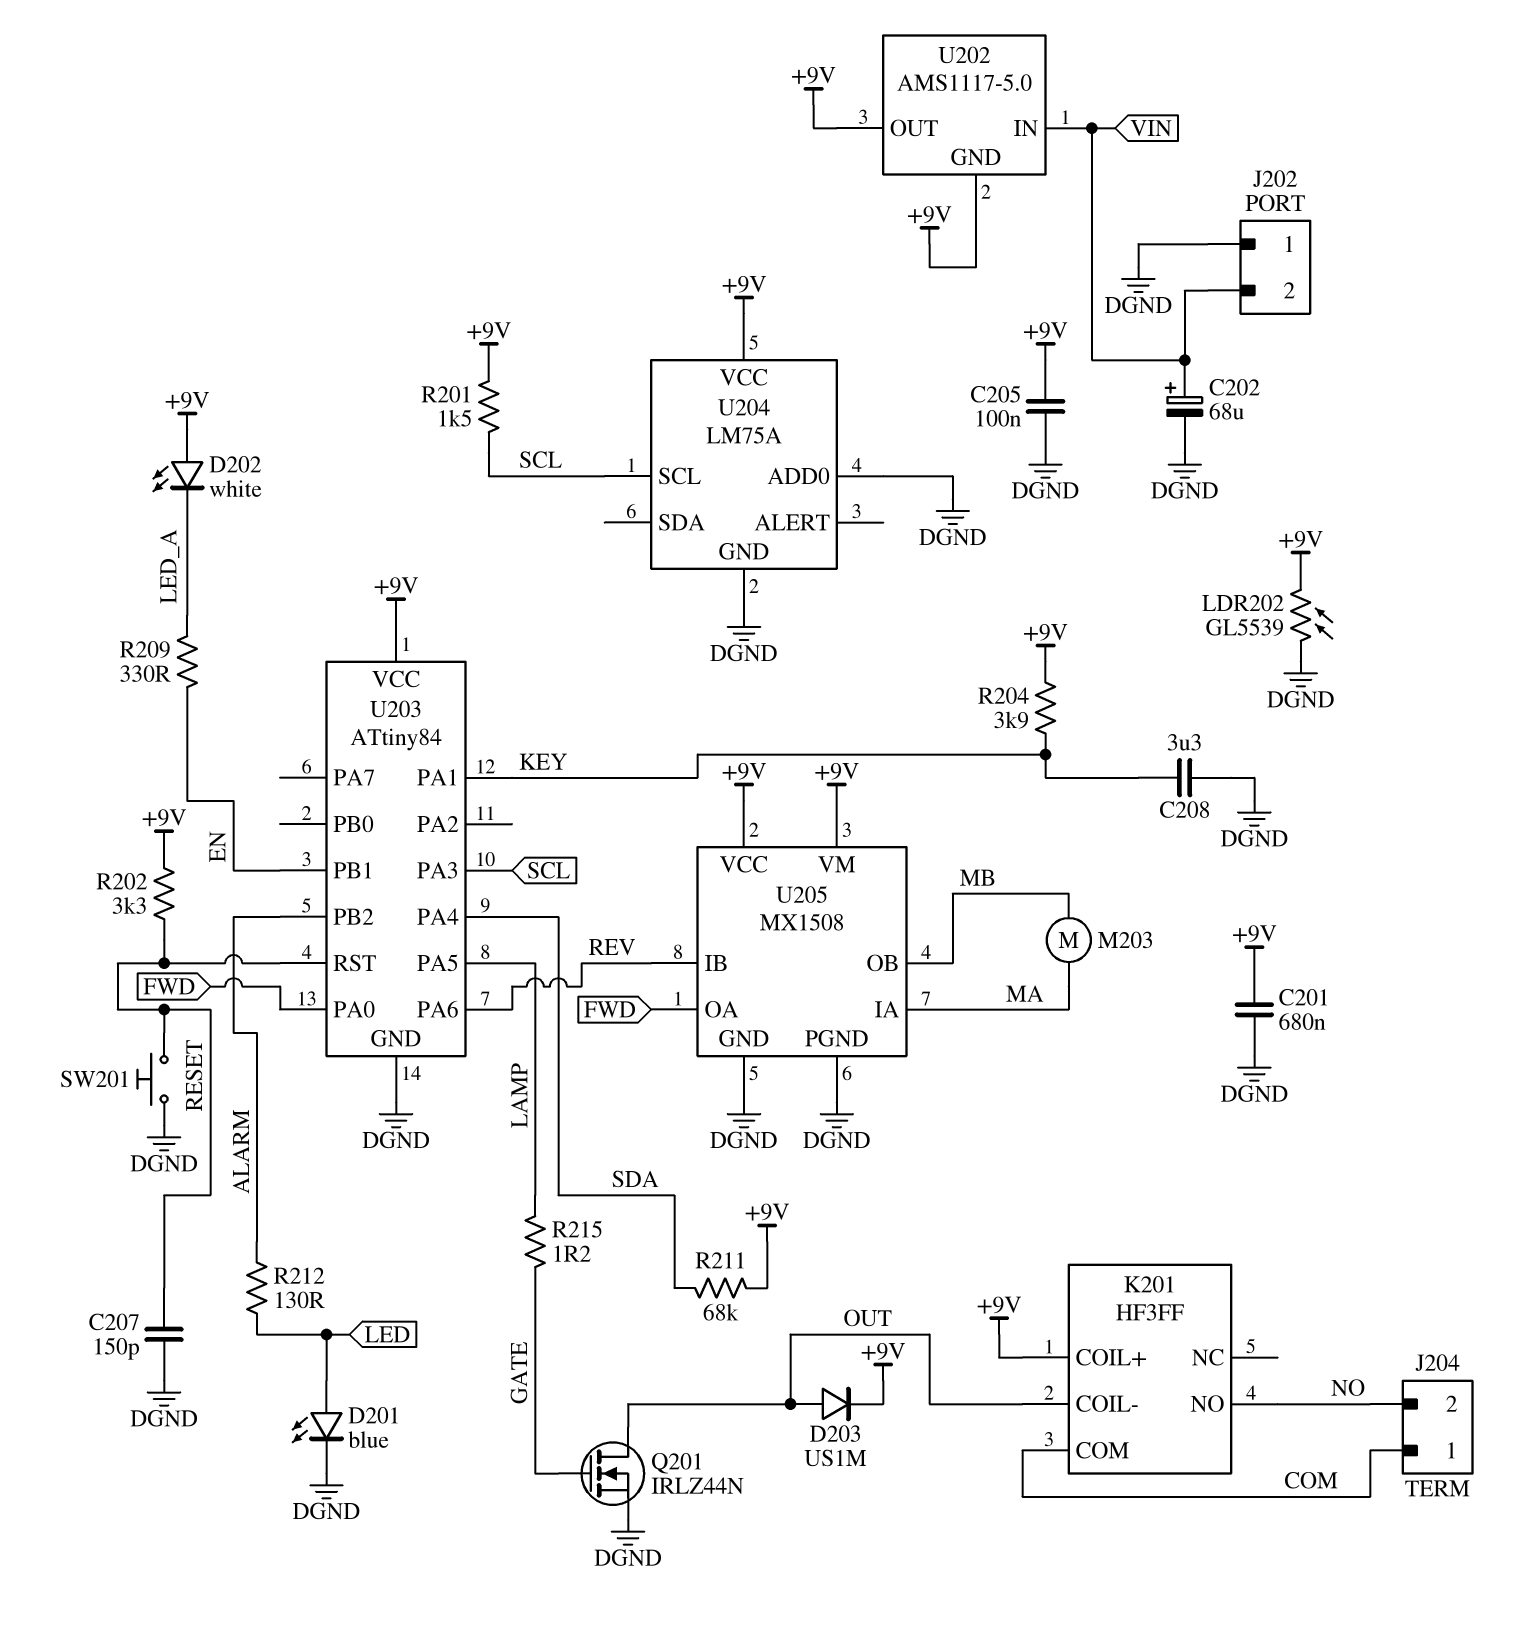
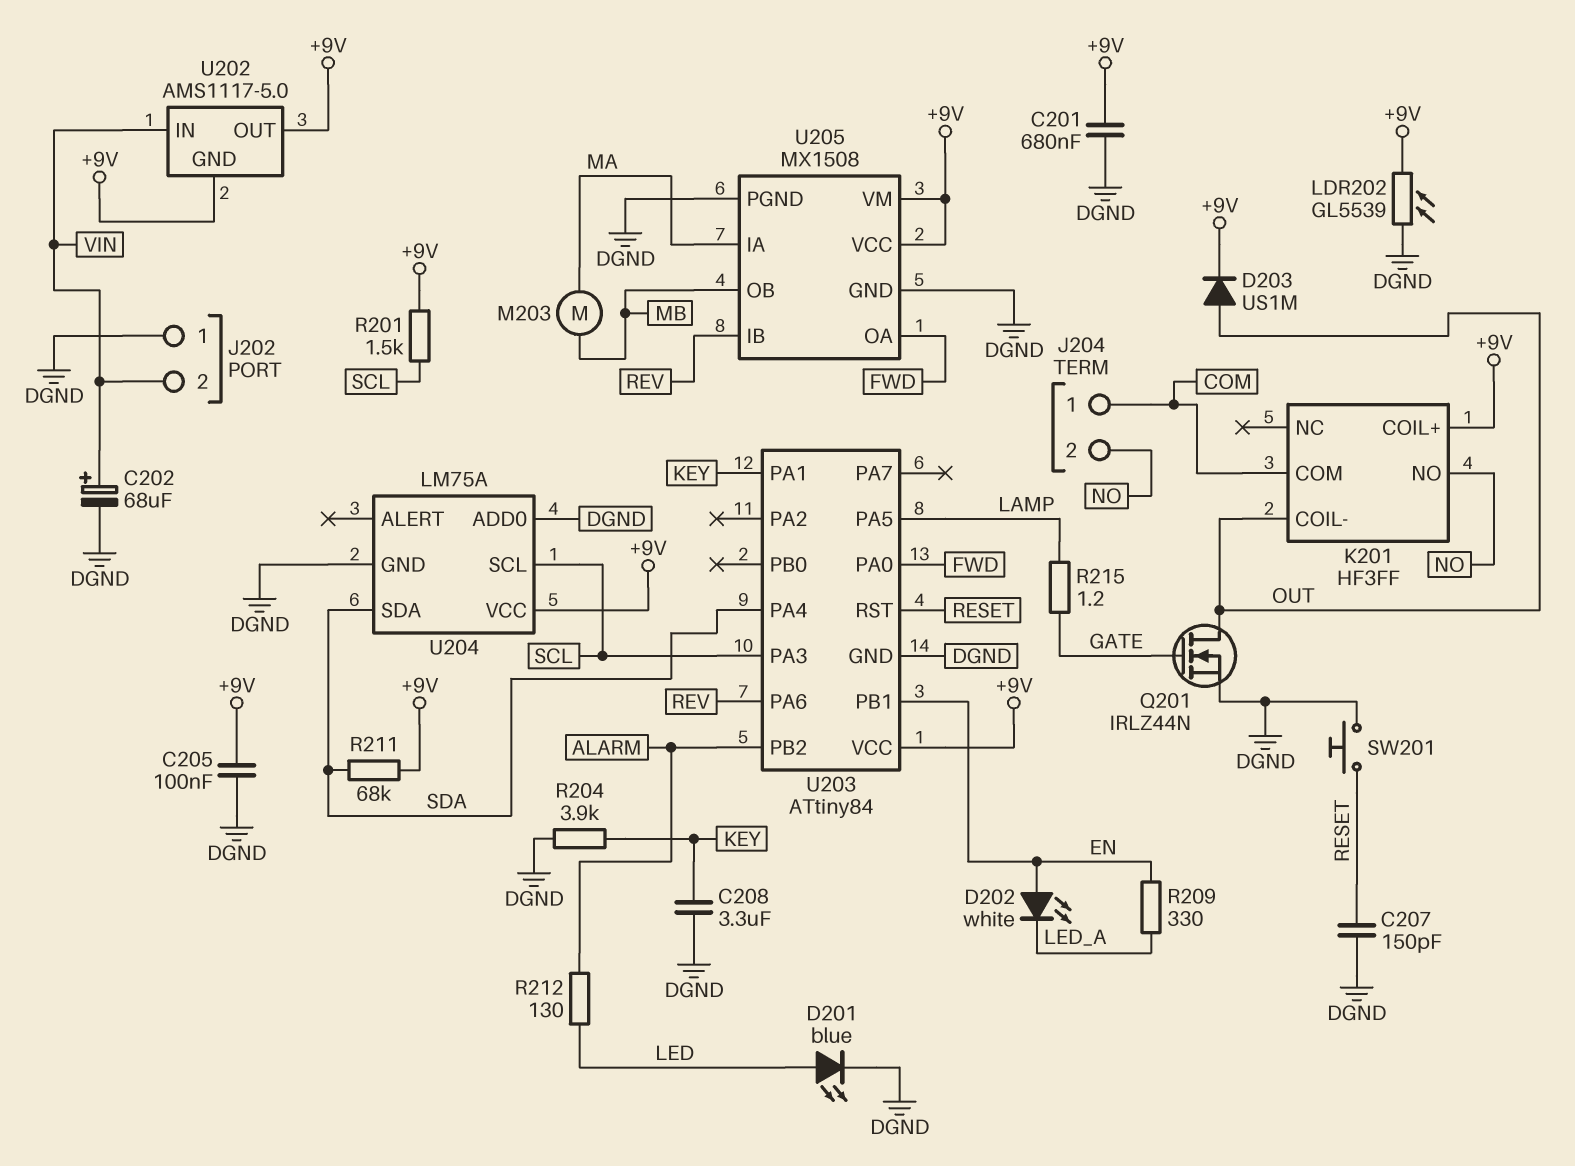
D202: LED white (A +9V, K LED_A) -> LED white (A EN, K LED_A)
R202: 3.3k (+9V, RESET) -> none
R204: 3.9k (+9V, KEY) -> 3.9k (DGND, KEY)
U204 pin SDA: none -> SDA

